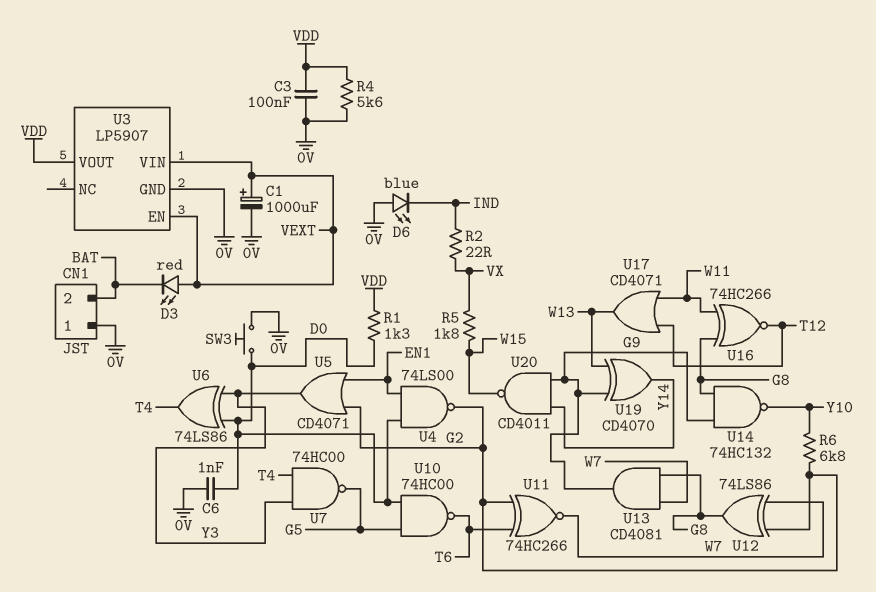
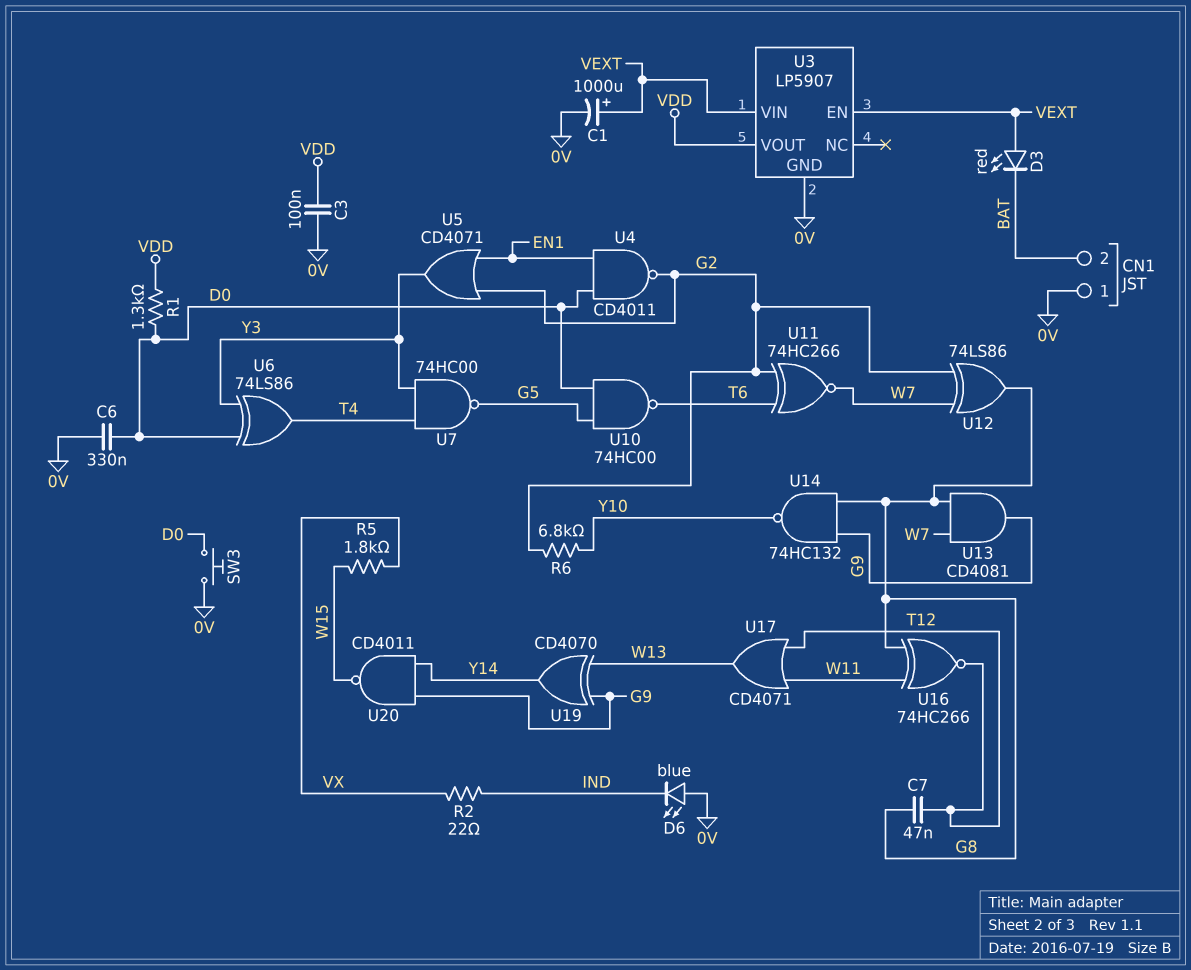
C6: 1nF (0V, D0) -> 330nF (0V, D0)
C7: none -> 47nF (G8, T12)
R4: 5.6k (0V, VDD) -> none
U4: NAND 74LS00 (in D0, in EN1, out G2) -> NAND CD4011 (in D0, in EN1, out G2)

